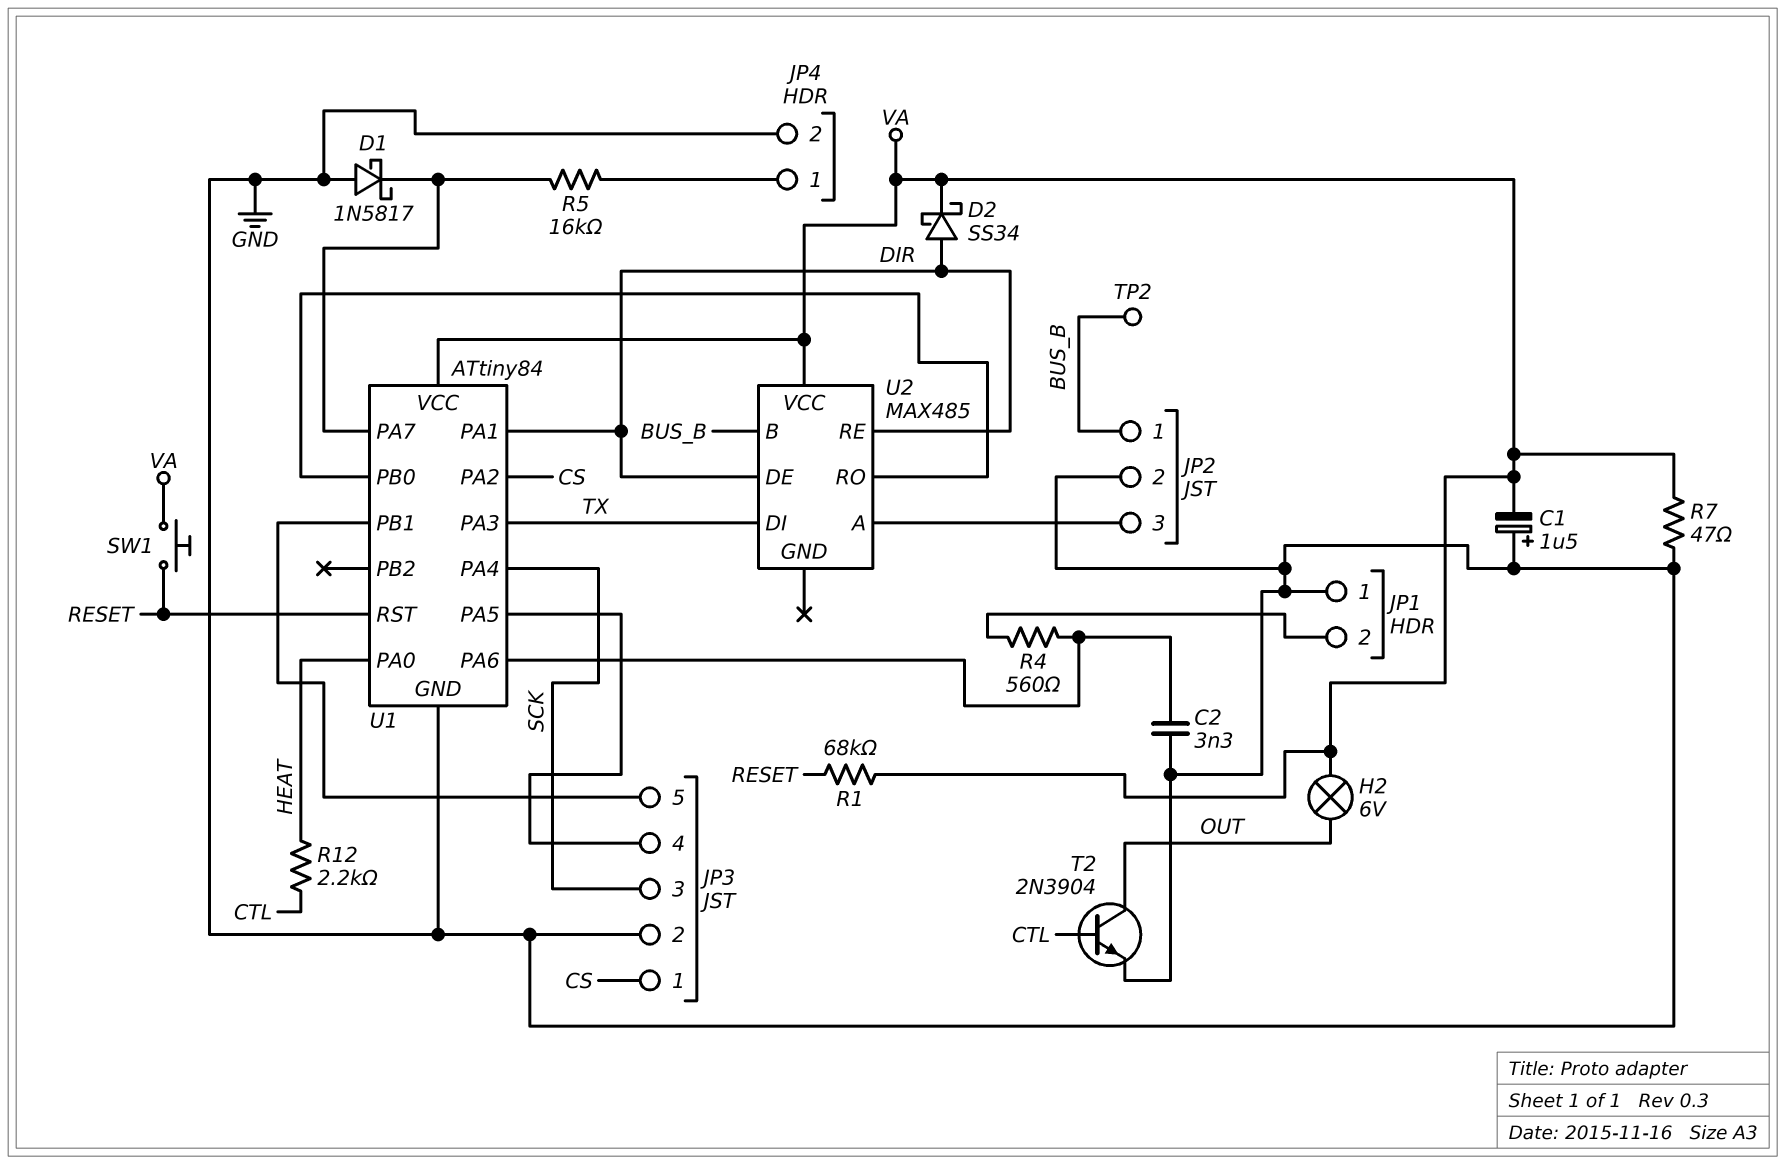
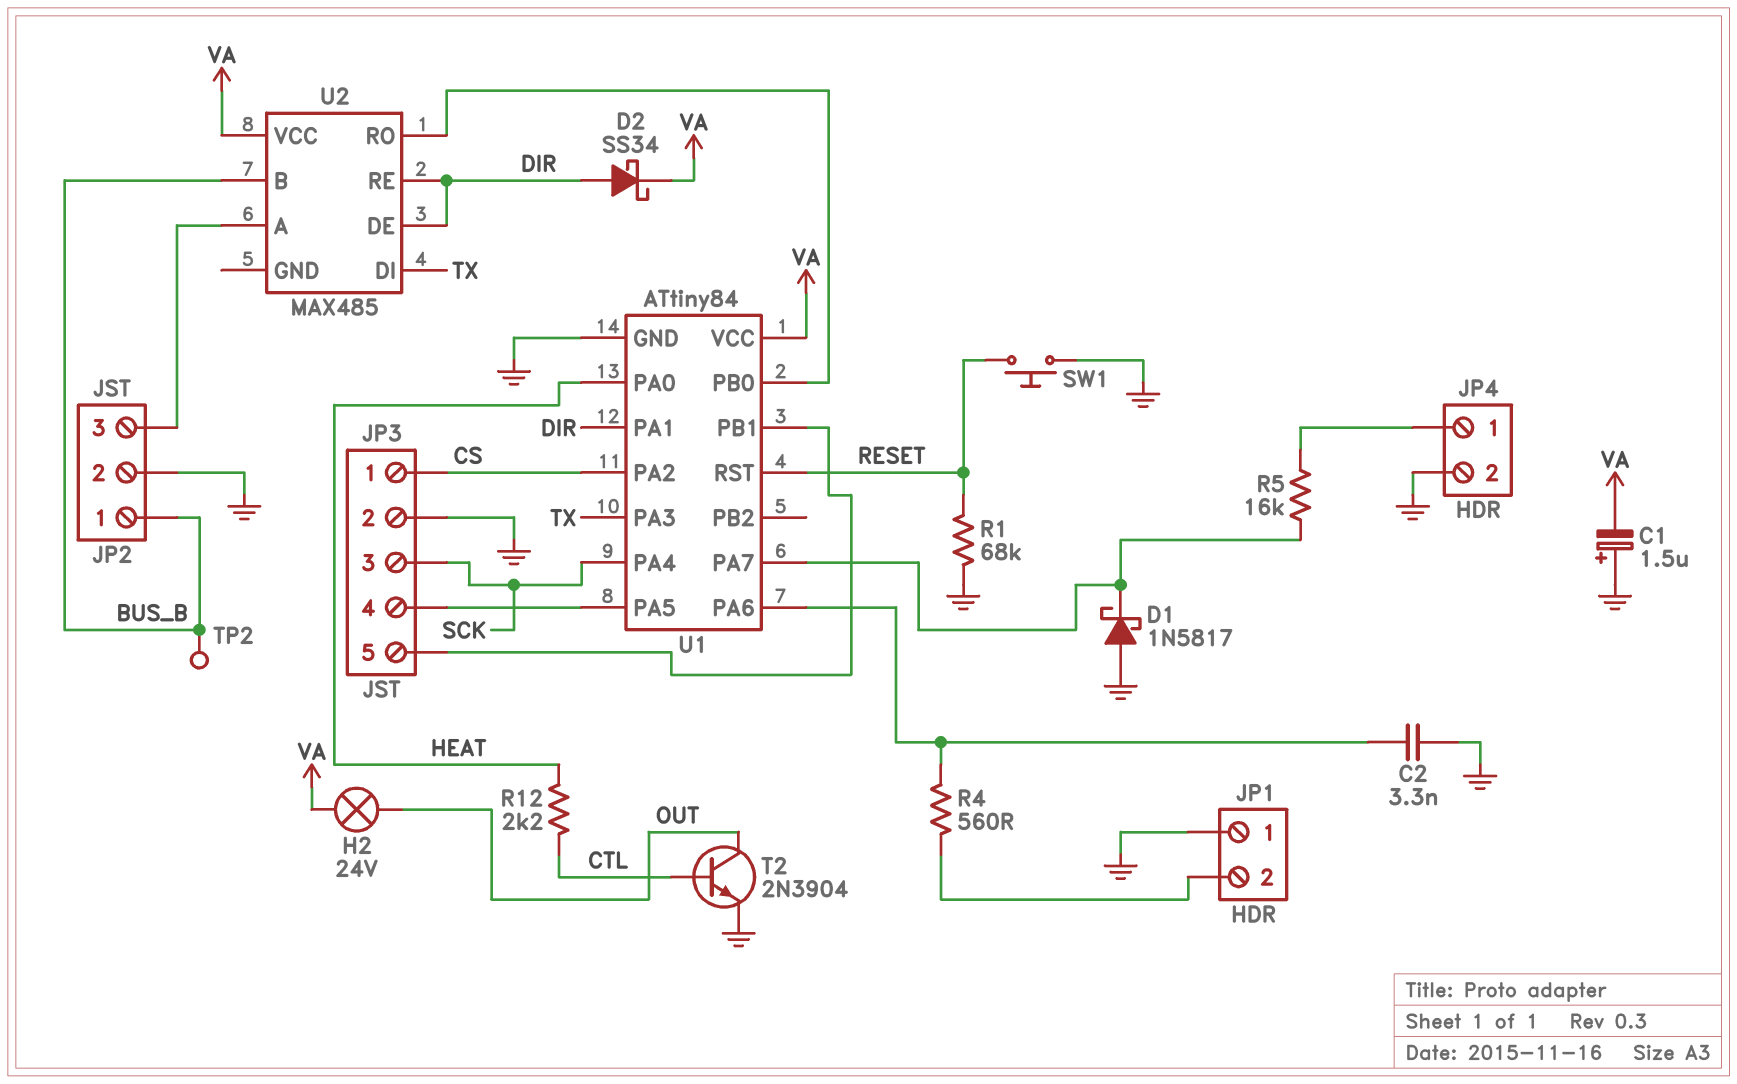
H2: lamp 6V (OUT, VA) -> lamp 24V (OUT, VA)
R1: 68k (RESET, VA) -> 68k (GND, RESET)
R7: 47 (GND, VA) -> none
SW1: button (RESET, VA) -> button (GND, RESET)

